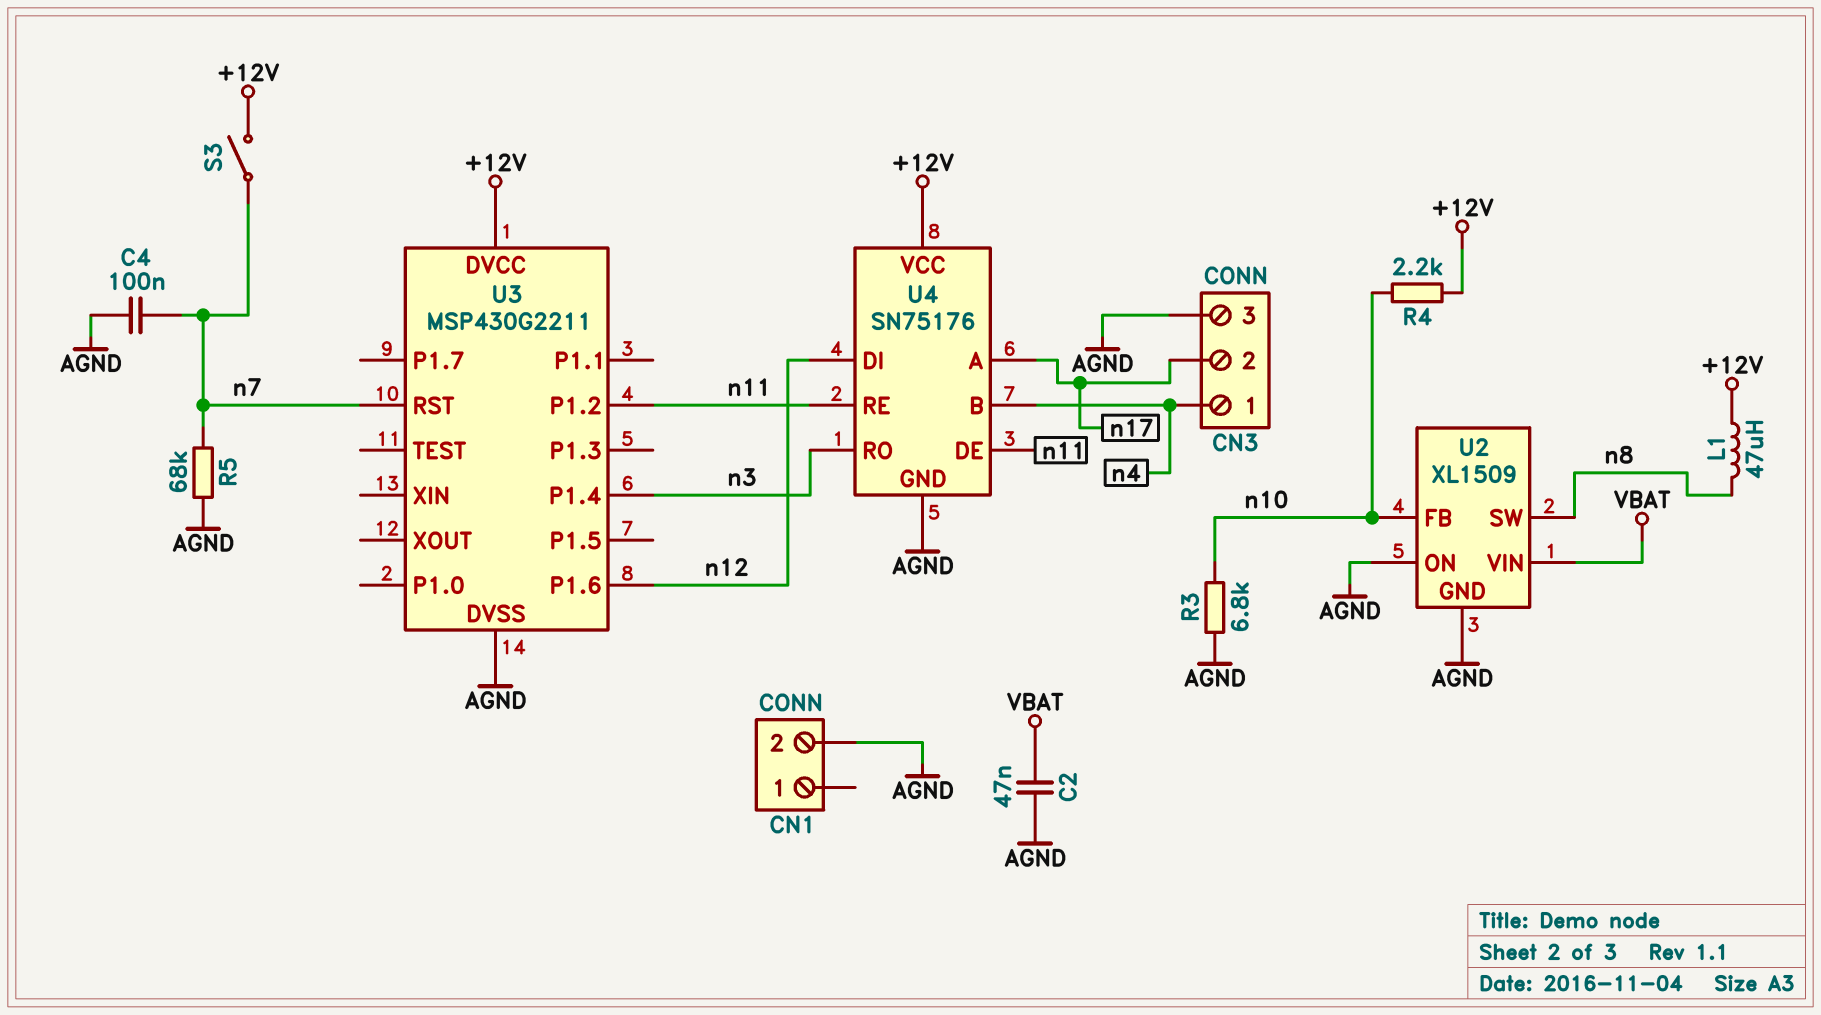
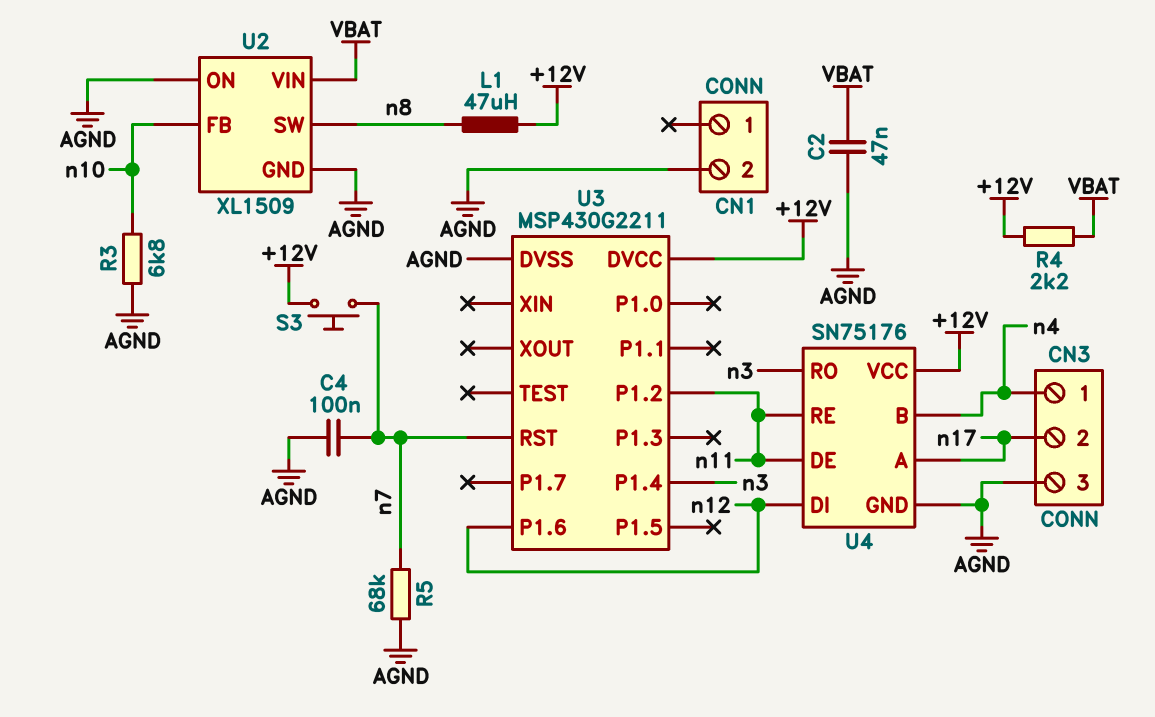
R4: 2.2k (+12V, n10) -> 2.2k (+12V, VBAT)
S3: switch (+12V, n7) -> button (+12V, n7)

